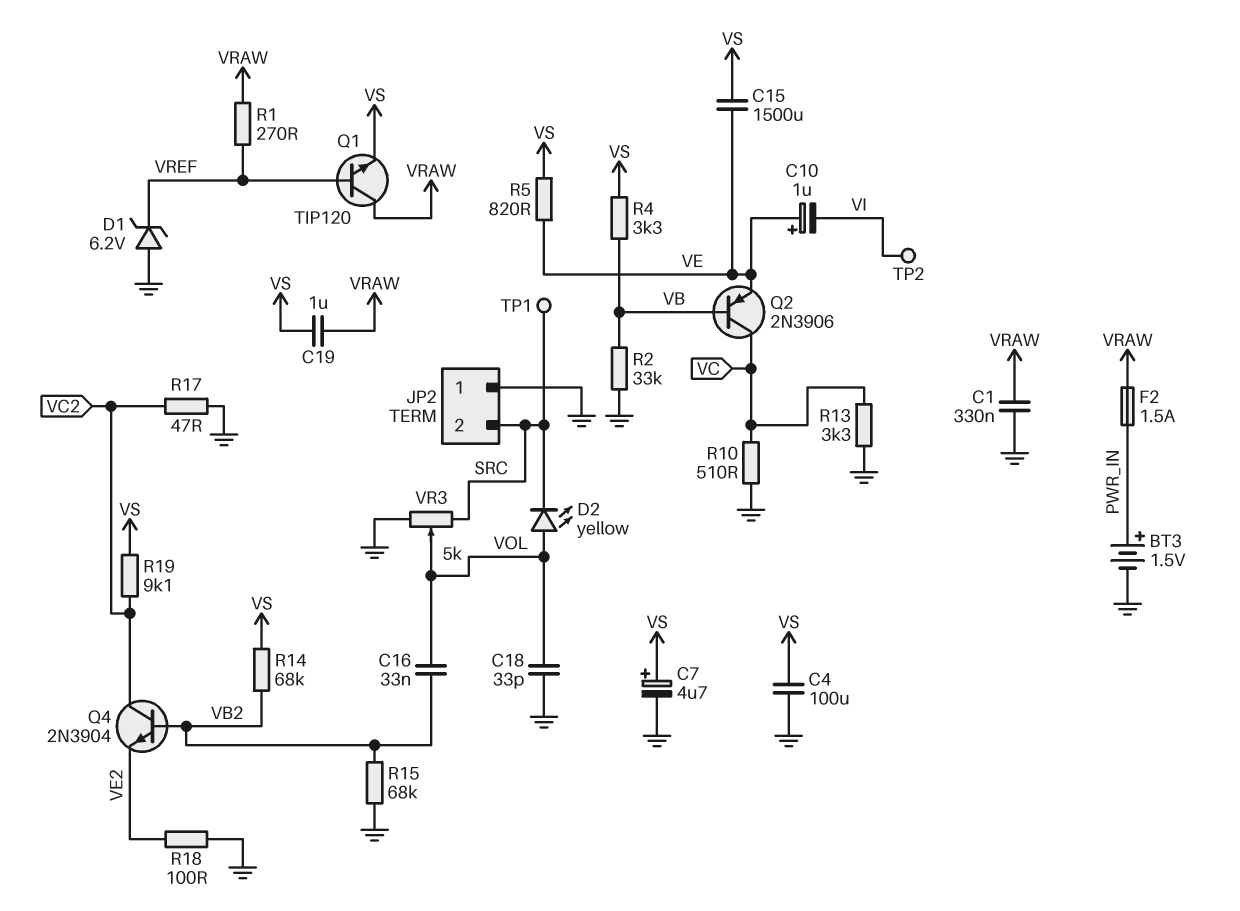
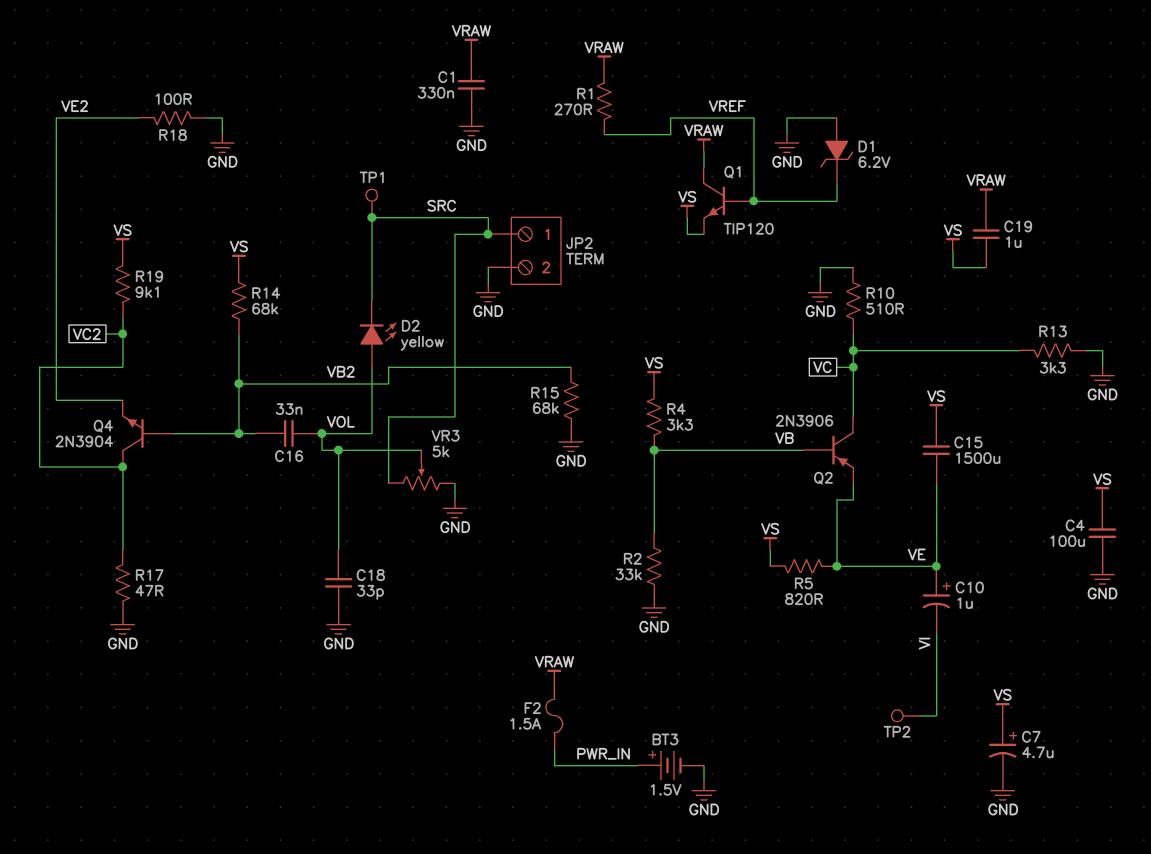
JP2 pin 1: GND -> SRC
JP2 pin 2: SRC -> GND

